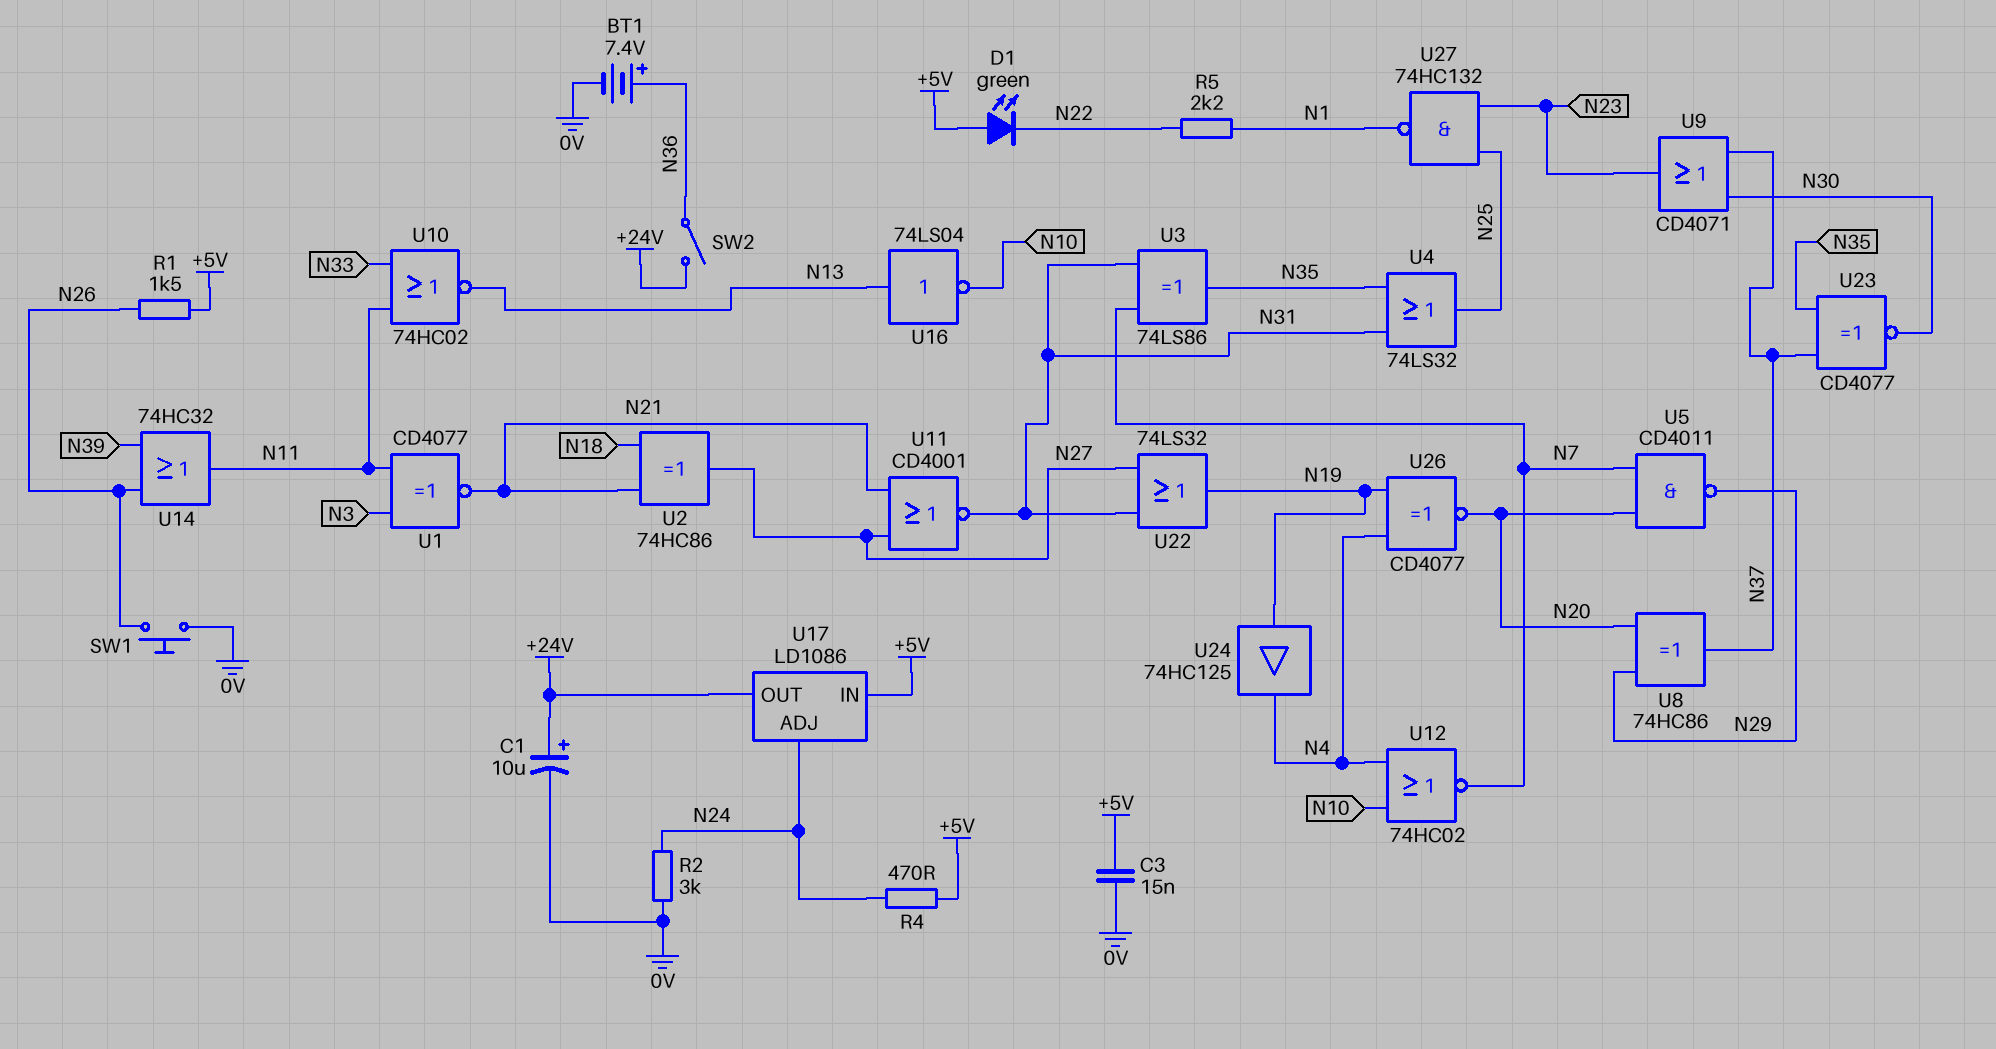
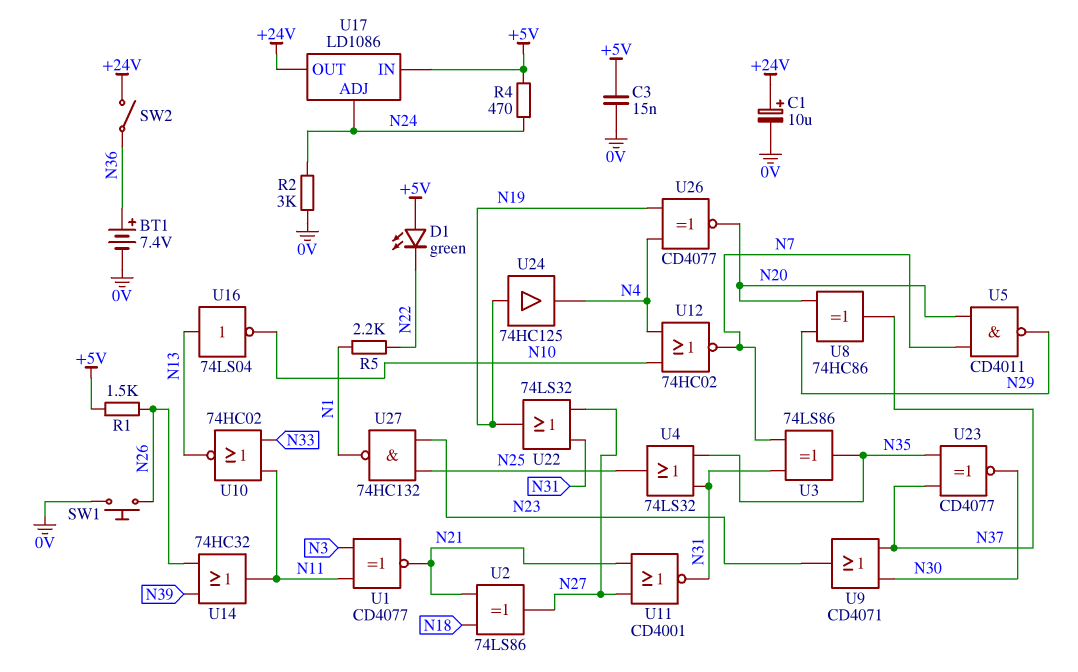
U2: XOR 74HC86 (in N18, in N21, out N27) -> XOR 74LS86 (in N18, in N21, out N27)

